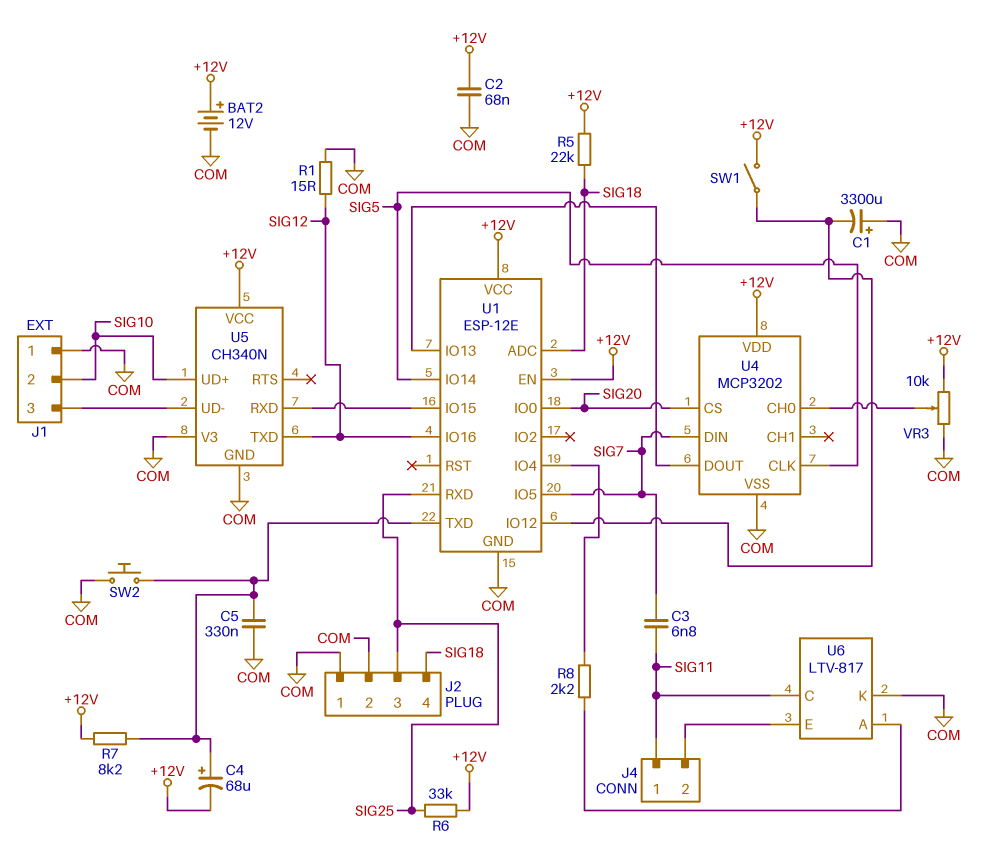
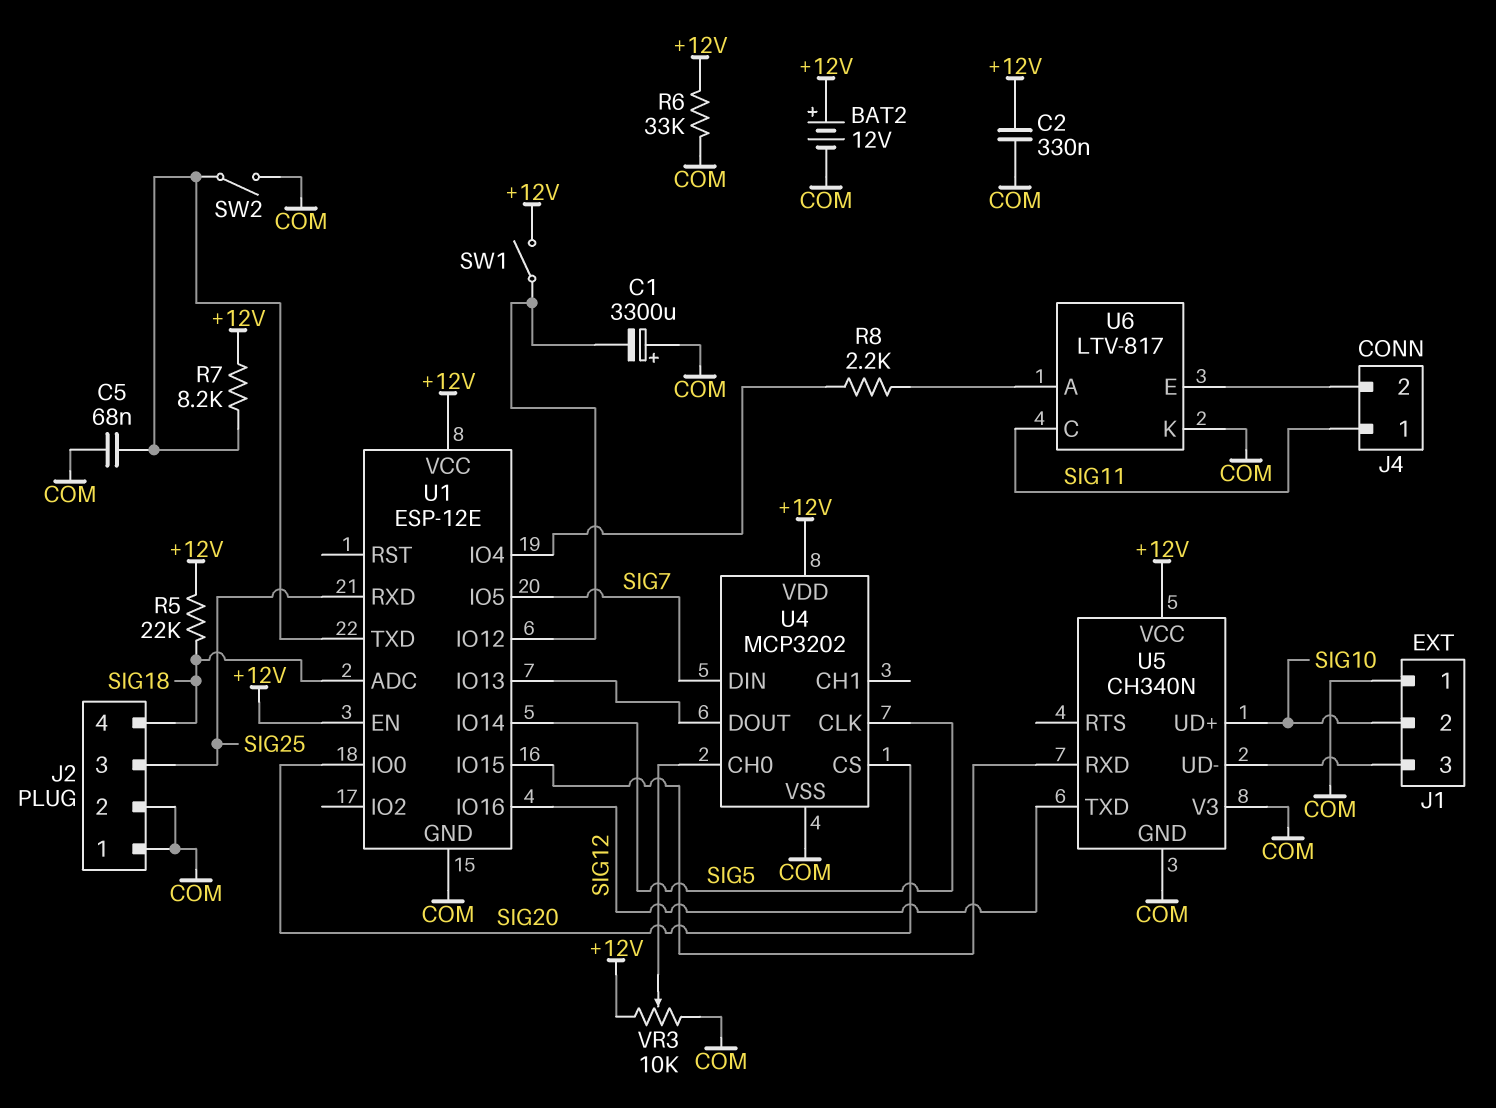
C2: 68nF (+12V, COM) -> 330nF (+12V, COM)
C3: 6.8nF (SIG7, SIG11) -> none
C4: 68uF (plus U1/TXD, minus +12V) -> none
C5: 330nF (COM, U1/TXD) -> 68nF (COM, U1/TXD)
R1: 15 (COM, SIG12) -> none
R6: 33k (+12V, SIG25) -> 33k (+12V, COM)
SW2: button (COM, U1/TXD) -> switch (COM, U1/TXD)

